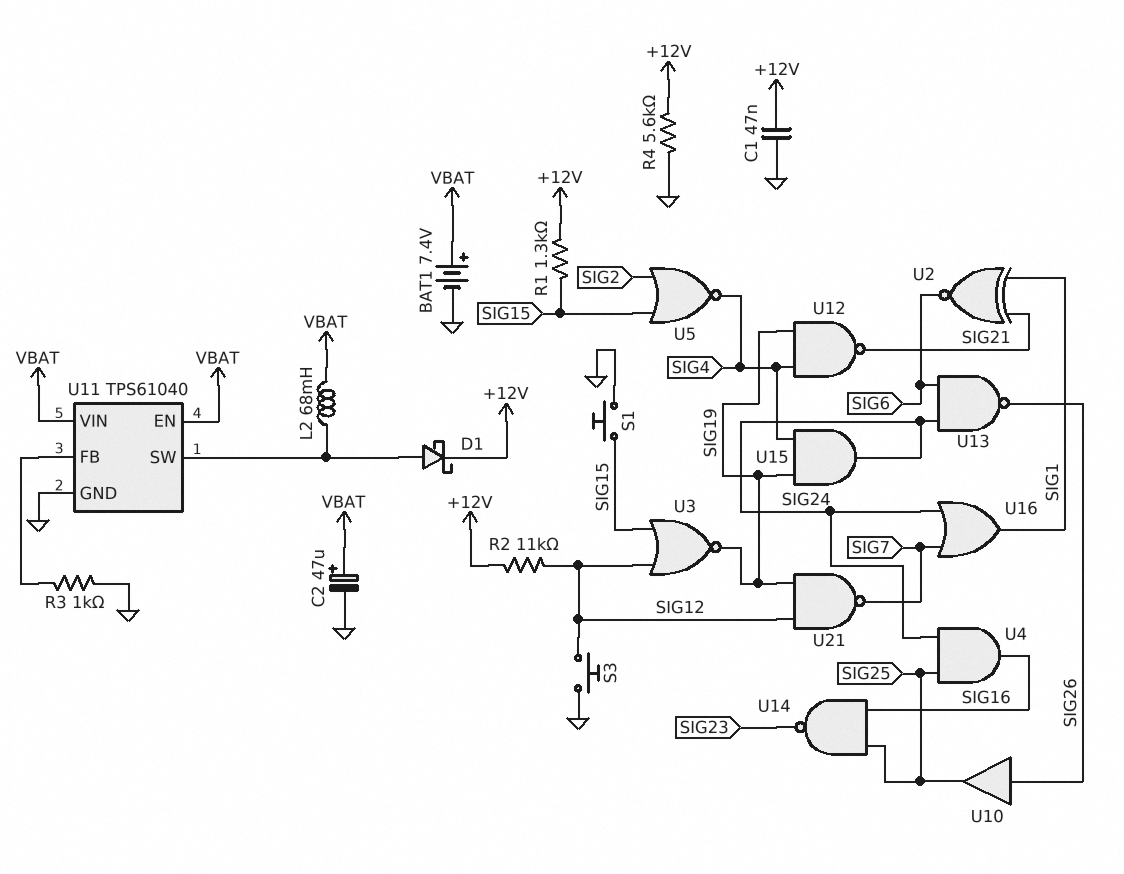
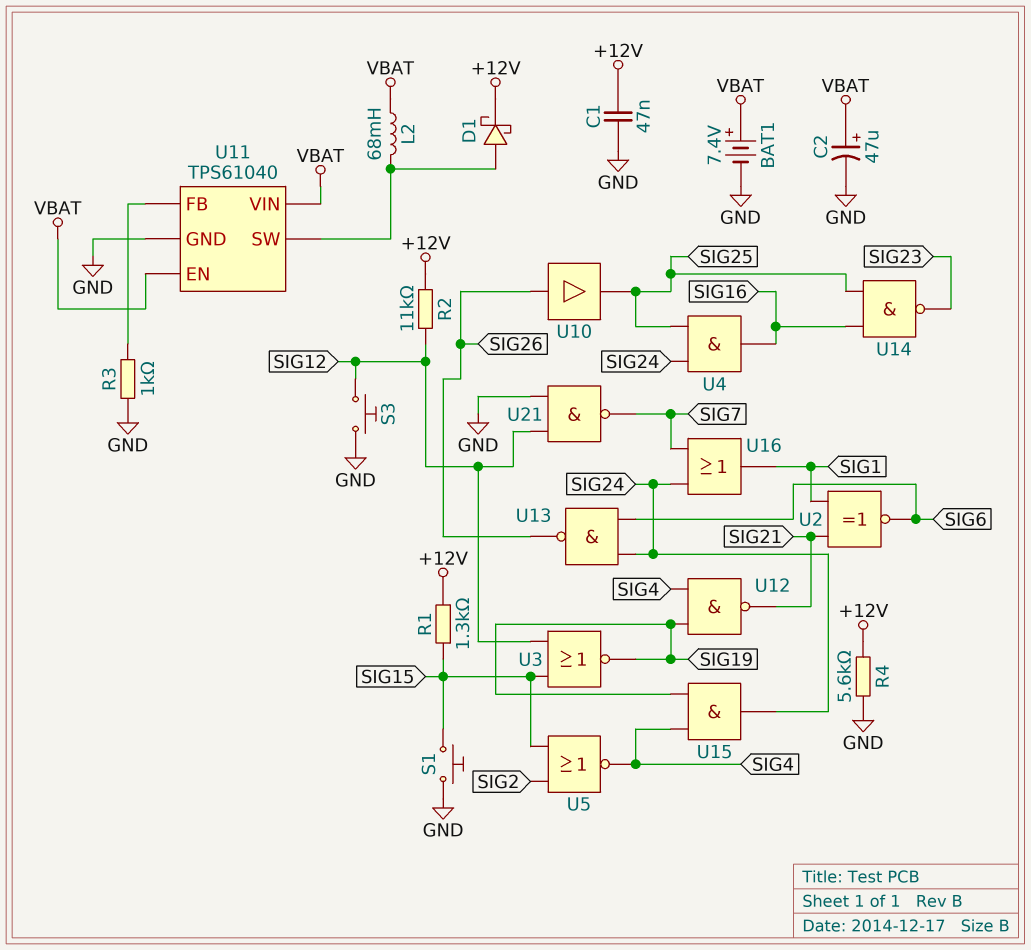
U21: NAND (in SIG12, in SIG19, out SIG7) -> NAND (in GND, in SIG12, out SIG7)

